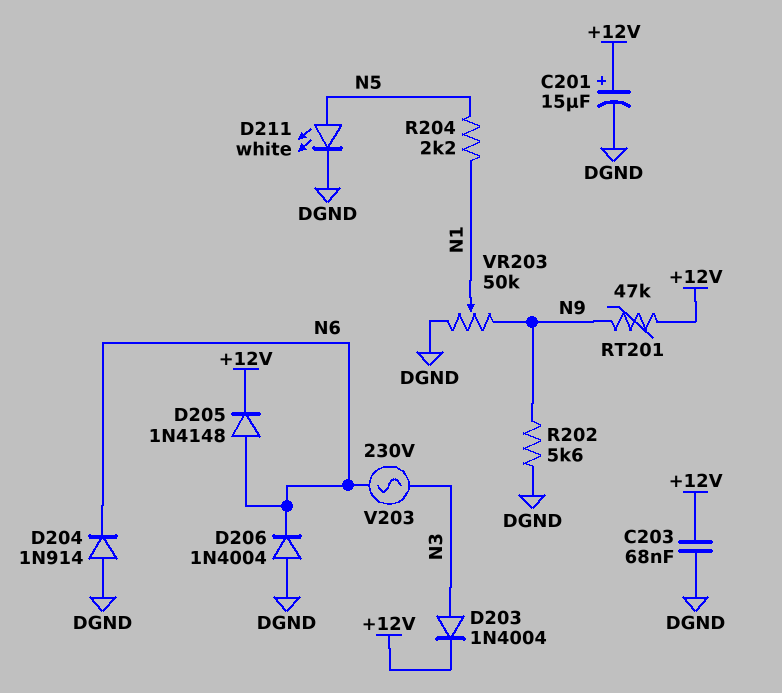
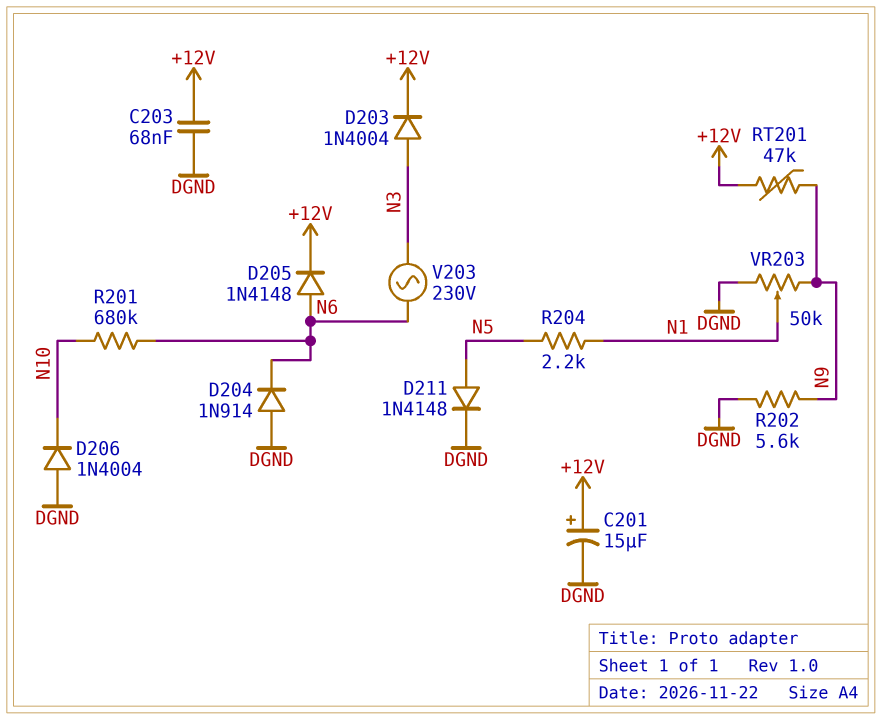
D206: diode 1N4004 (A DGND, K N6) -> diode 1N4004 (A DGND, K N10)
D211: LED white (A N5, K DGND) -> diode 1N4148 (A N5, K DGND)
R201: none -> 680k (N6, N10)

